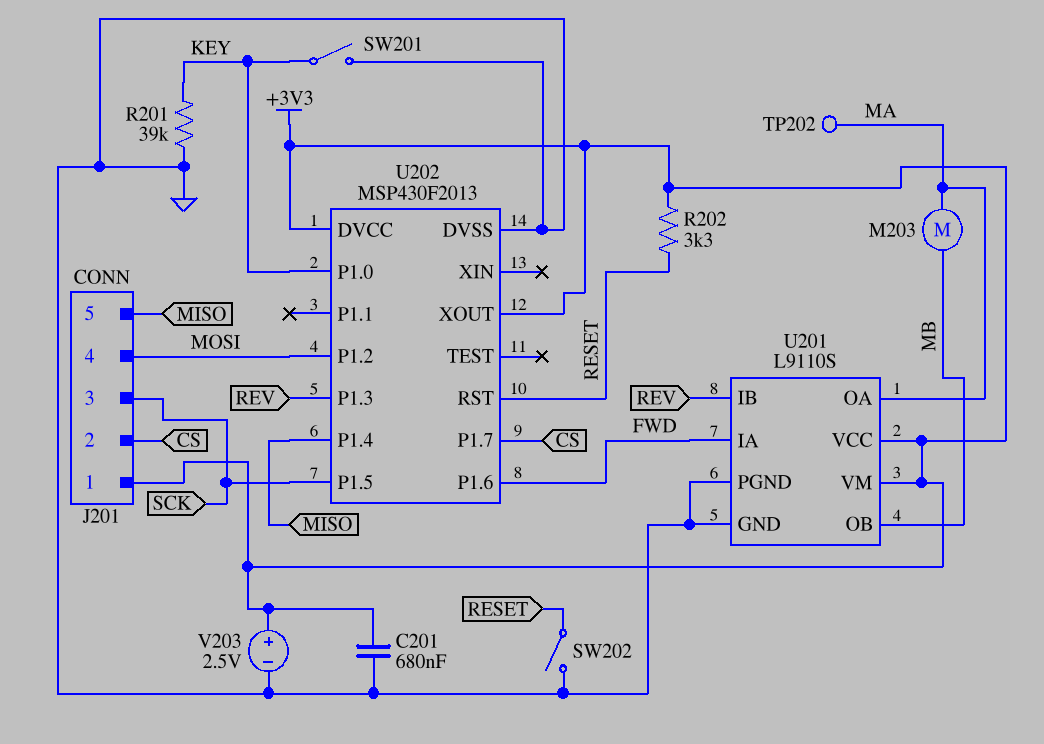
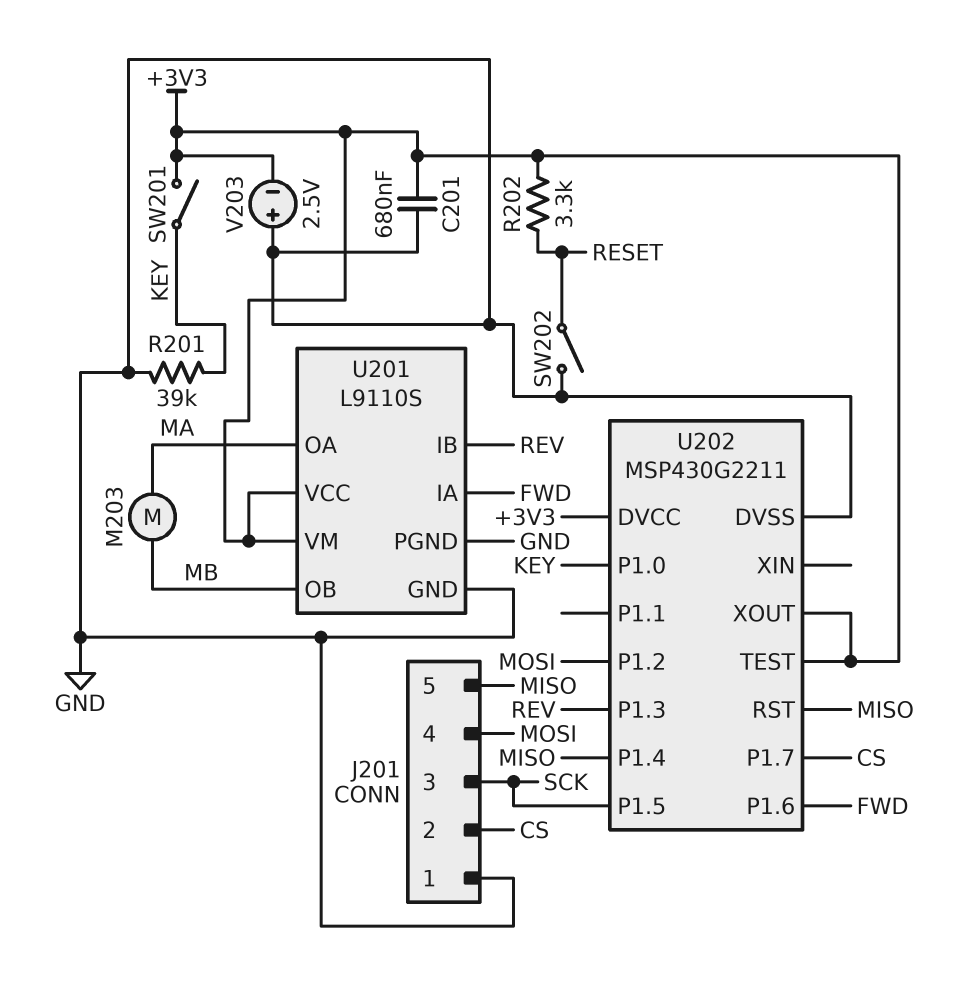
J201 pin 1: +3V3 -> GND
SW201: switch (GND, KEY) -> switch (+3V3, KEY)
TP202: test point (MA) -> none
U202: MSP430F2013 -> MSP430G2211
U202 pin RST: RESET -> MISO
U202 pin TEST: none -> +3V3
V203: 2.5V (plus +3V3, minus GND) -> 2.5V (plus GND, minus +3V3)

